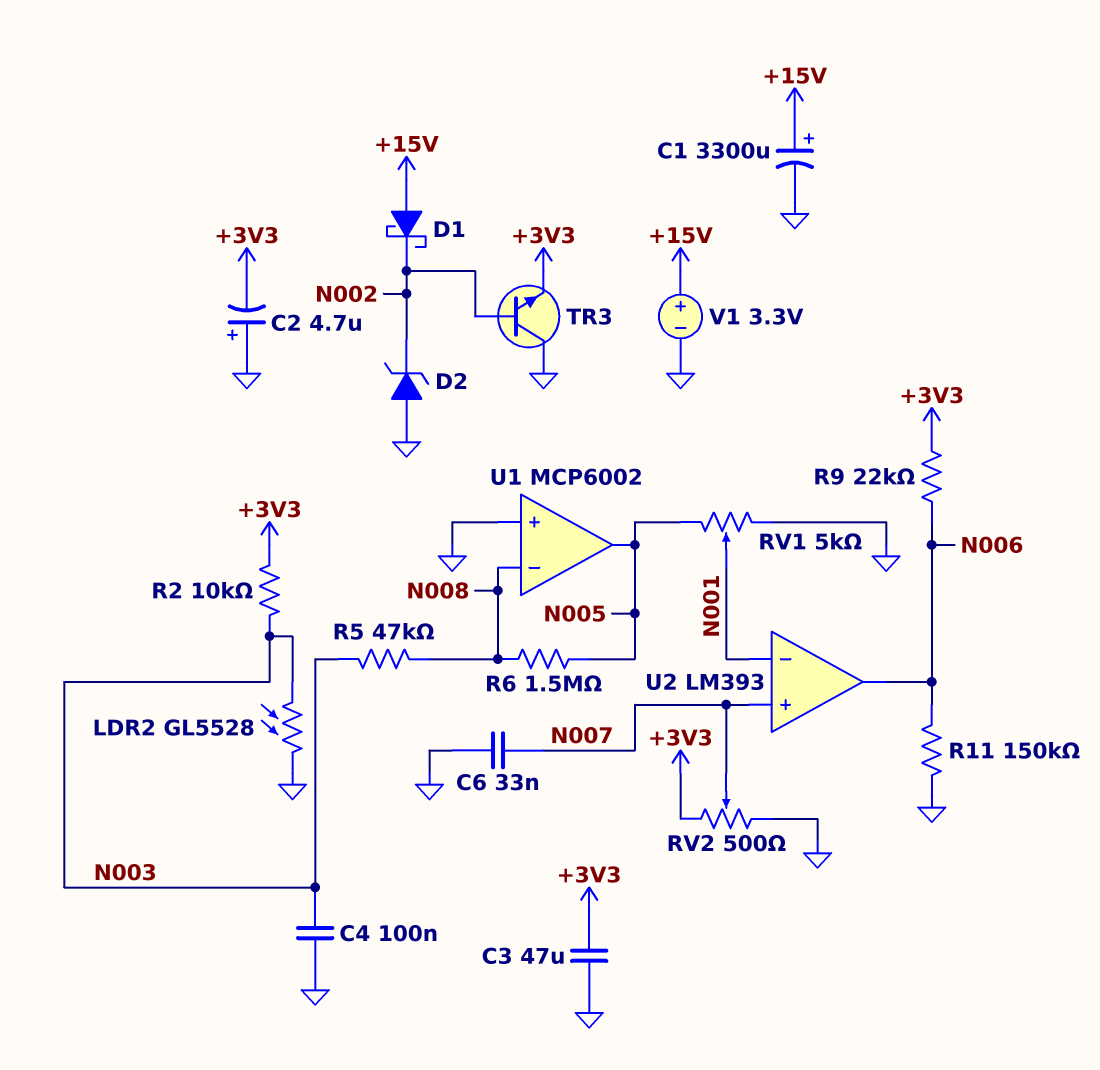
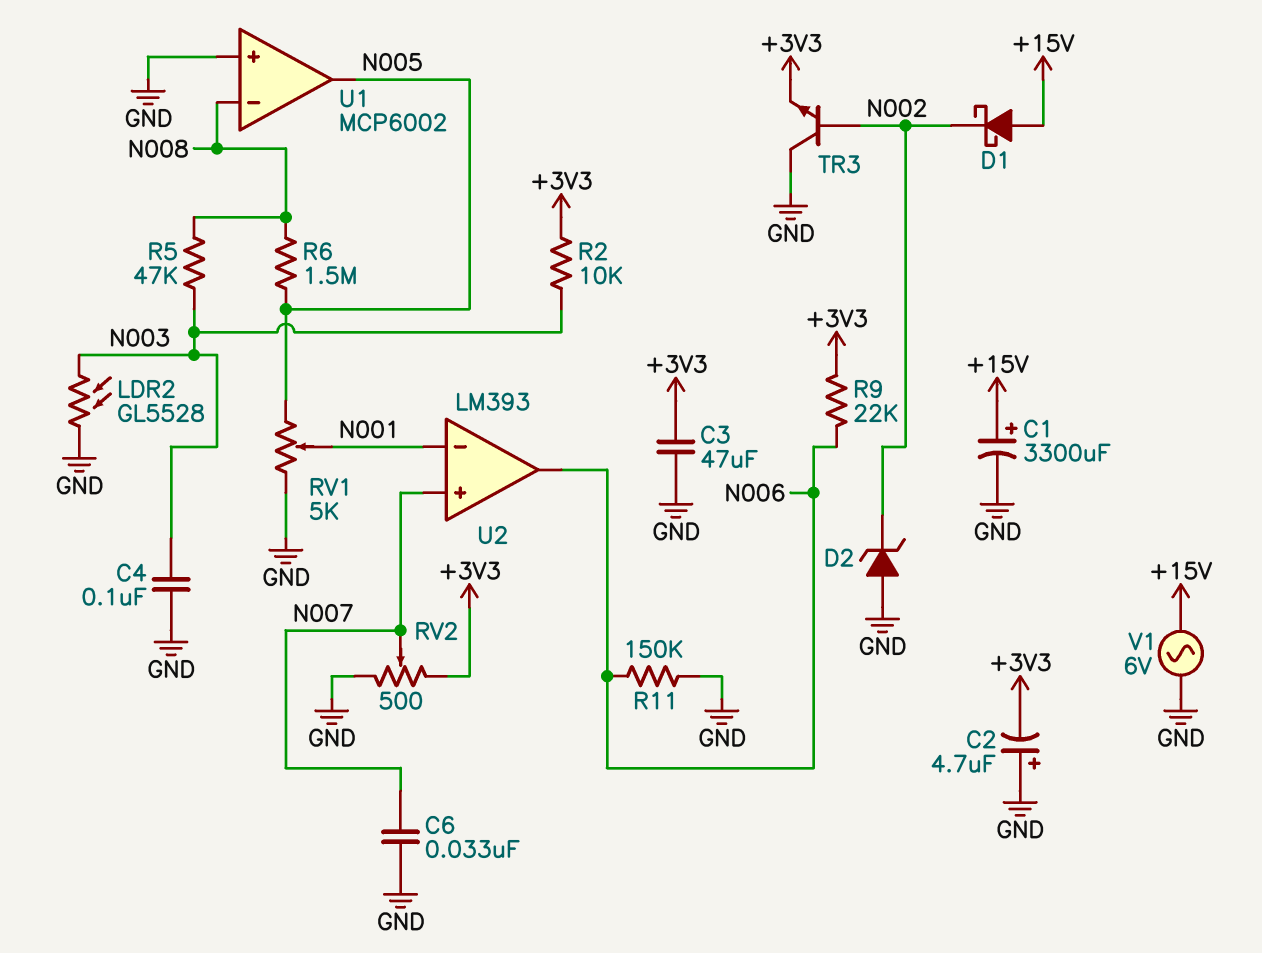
V1: 3.3V (plus +15V, minus GND) -> AC 6V (+15V, GND)

